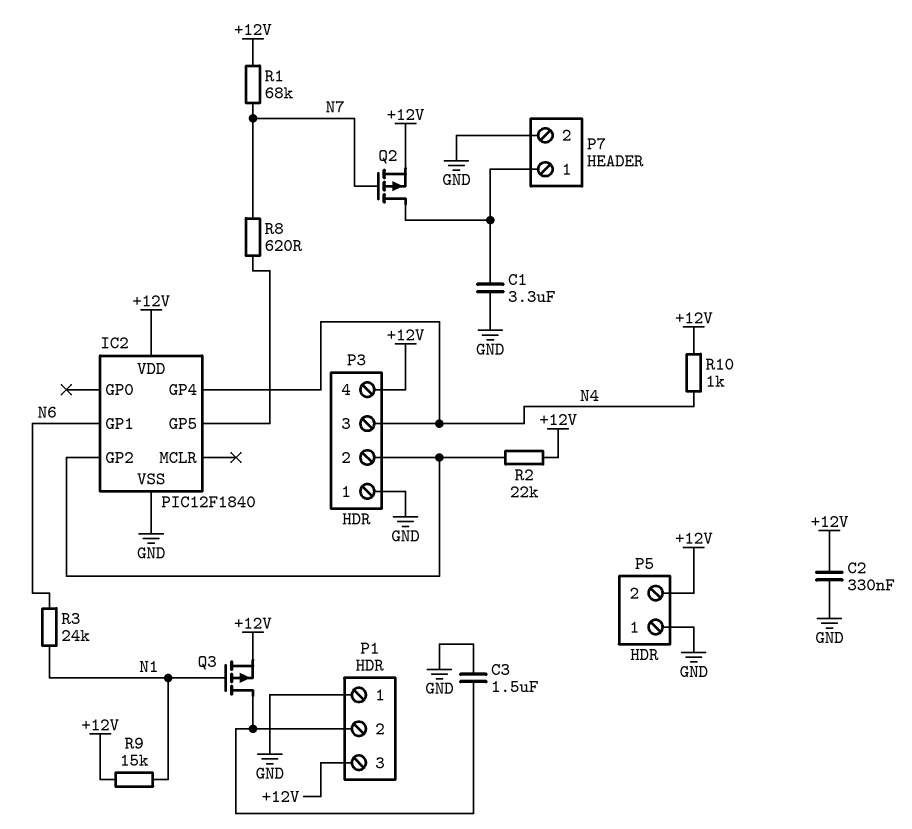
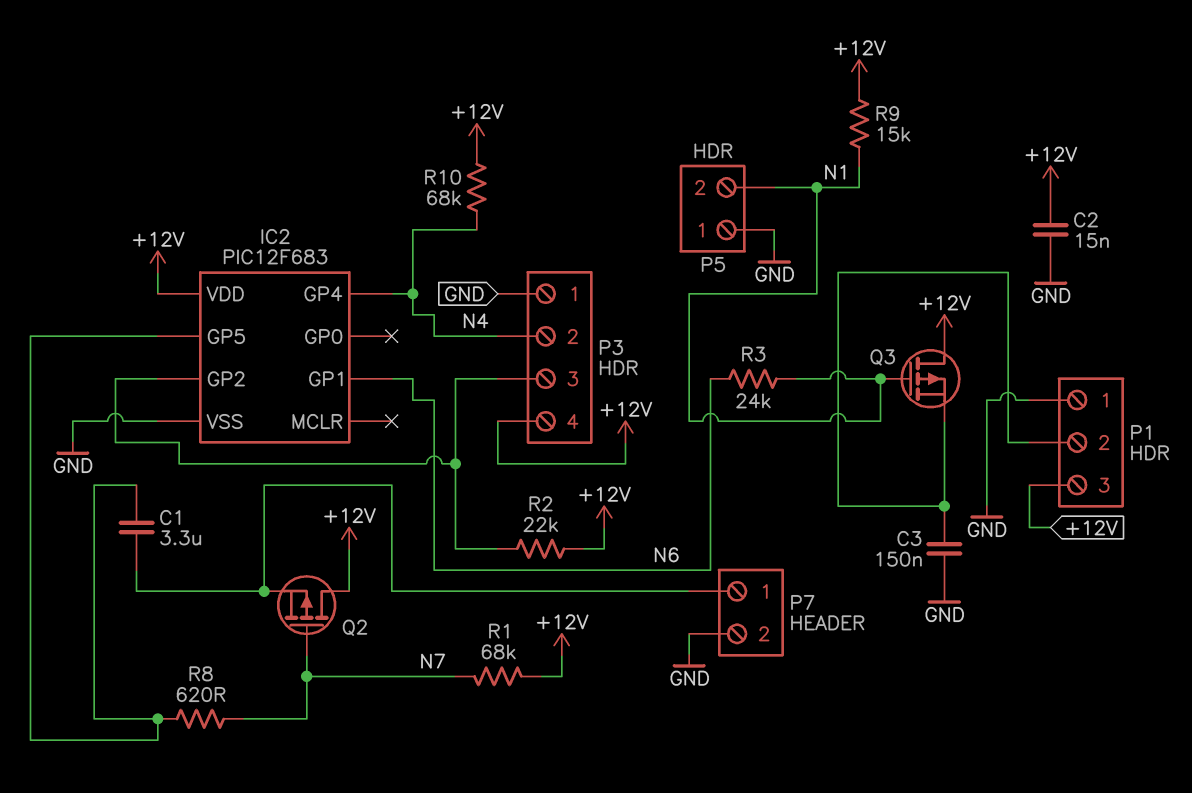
C1: 3.3uF (GND, P7/1) -> 3.3uF (IC2/GP5, P7/1)
C2: 330nF (+12V, GND) -> 15nF (+12V, GND)
C3: 1.5uF (GND, P1/2) -> 150nF (GND, P1/2)
IC2: PIC12F1840 -> PIC12F683
P3 pin 2: IC2/GP2 -> N4
P3 pin 3: N4 -> IC2/GP2
P5 pin 2: +12V -> N1
Q2: PMOS (G N7, D P7/1, S +12V) -> PMOS (G N7, D +12V, S P7/1)
Q3: PMOS (G N1, D P1/2, S +12V) -> PMOS (G N1, D +12V, S P1/2)
R10: 1k (+12V, N4) -> 68k (+12V, N4)

